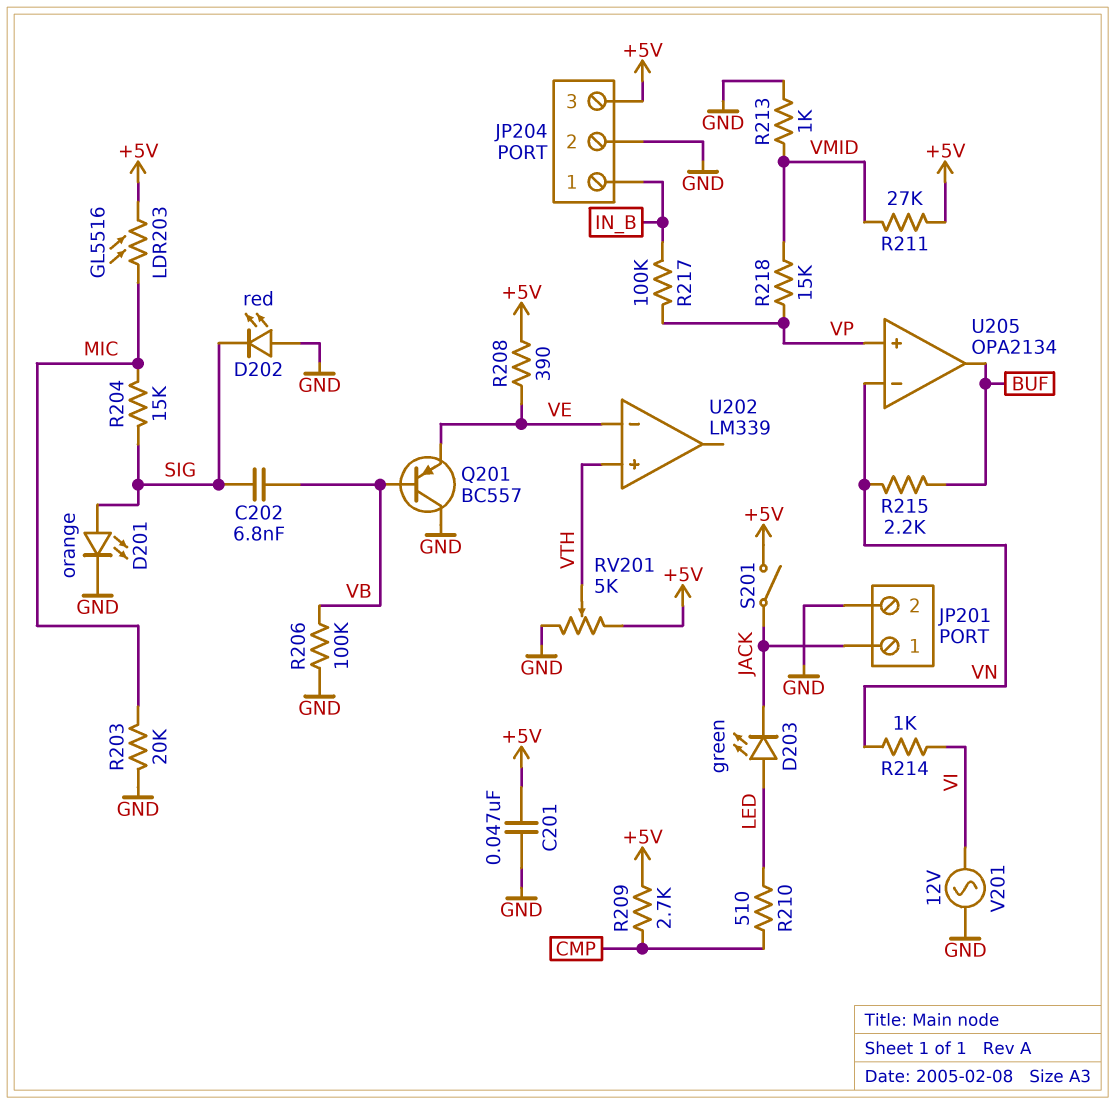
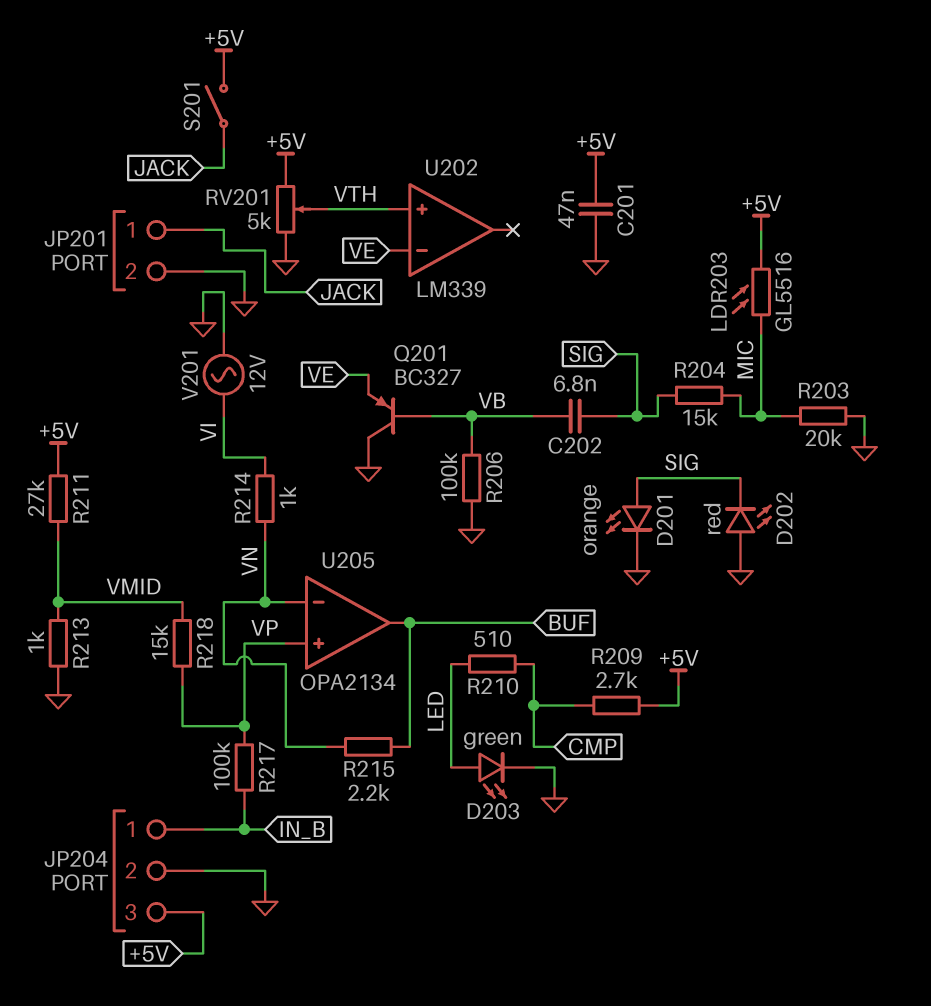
D203: LED green (A LED, K JACK) -> LED green (A LED, K GND)
Q201: PNP BC557 (B VB, C GND, E VE) -> PNP BC327 (B VB, C GND, E VE)
R208: 390 (+5V, VE) -> none

